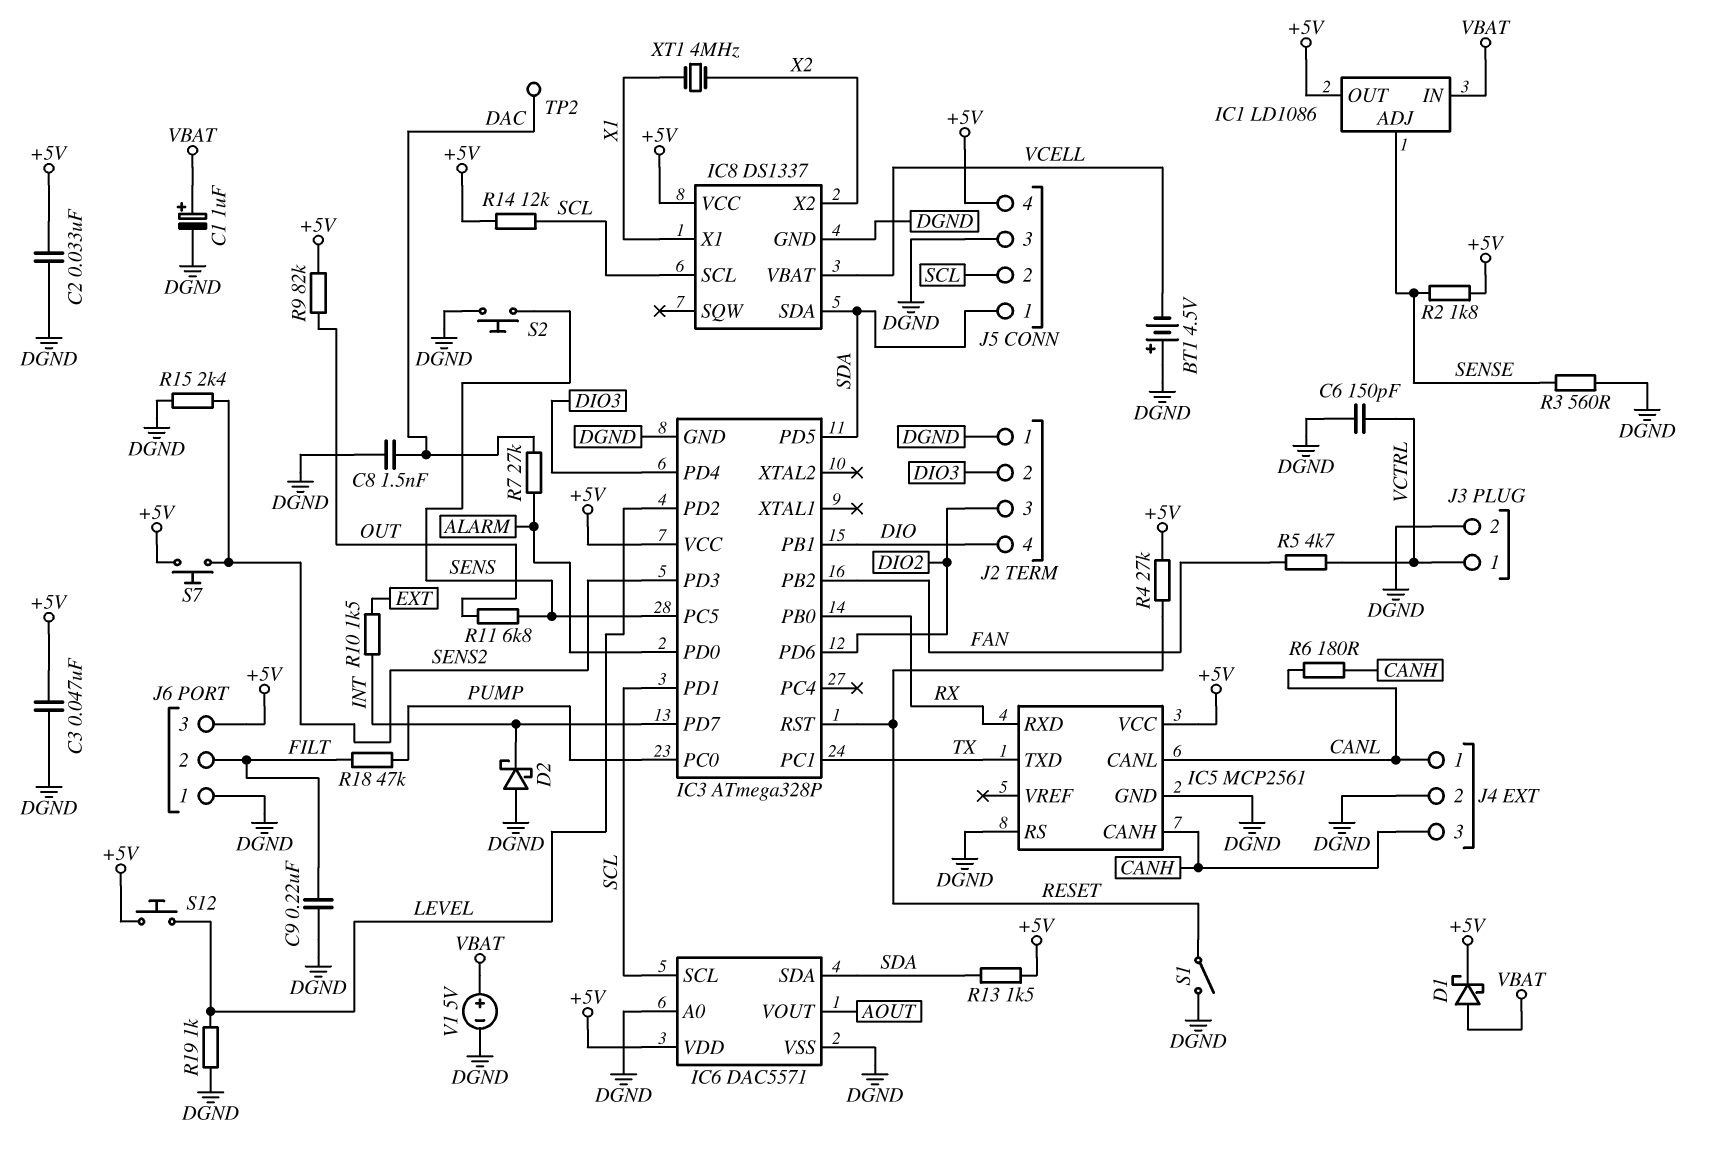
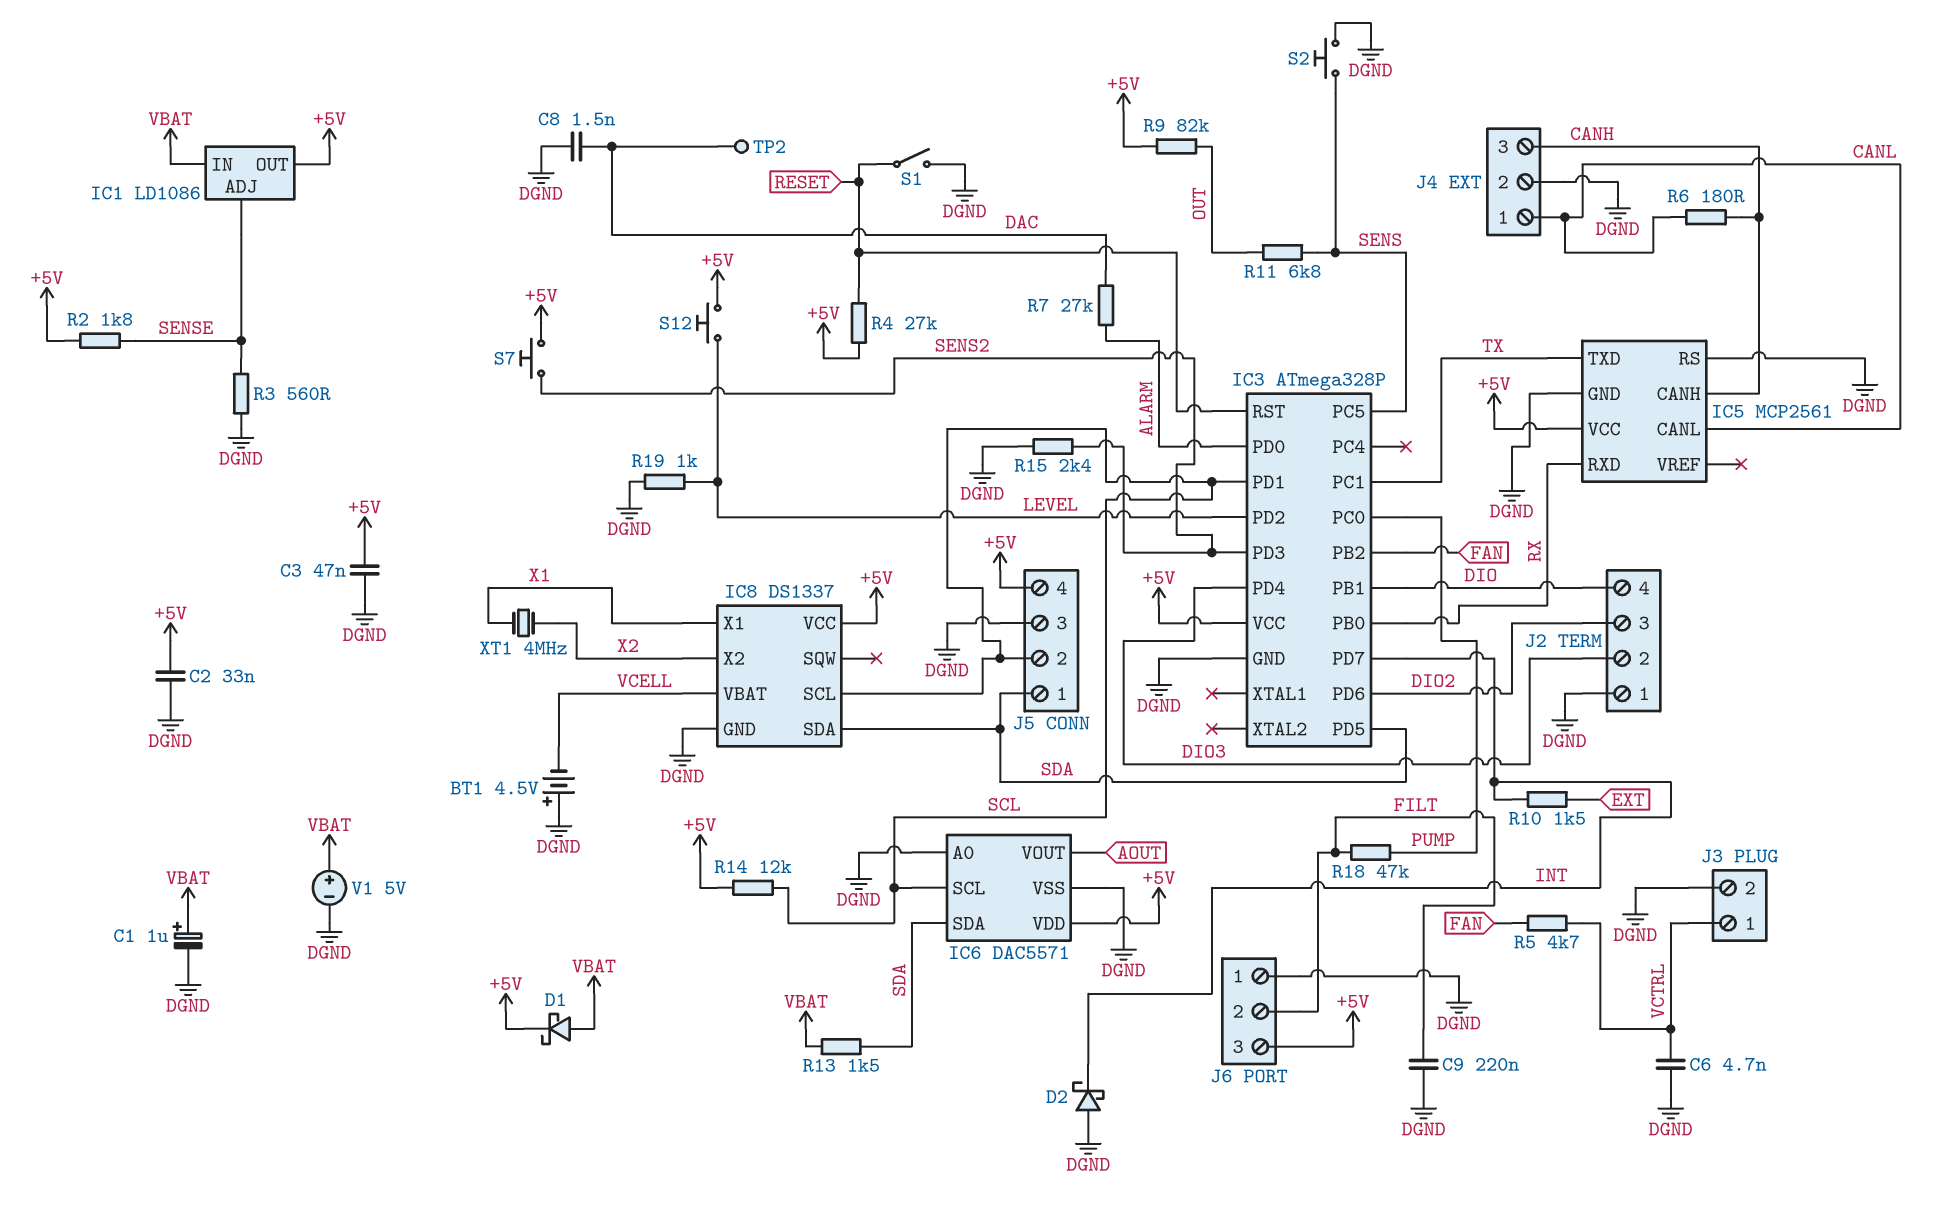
C6: 150pF (DGND, VCTRL) -> 4.7nF (DGND, VCTRL)
R13: 1.5k (+5V, SDA) -> 1.5k (SDA, VBAT)

